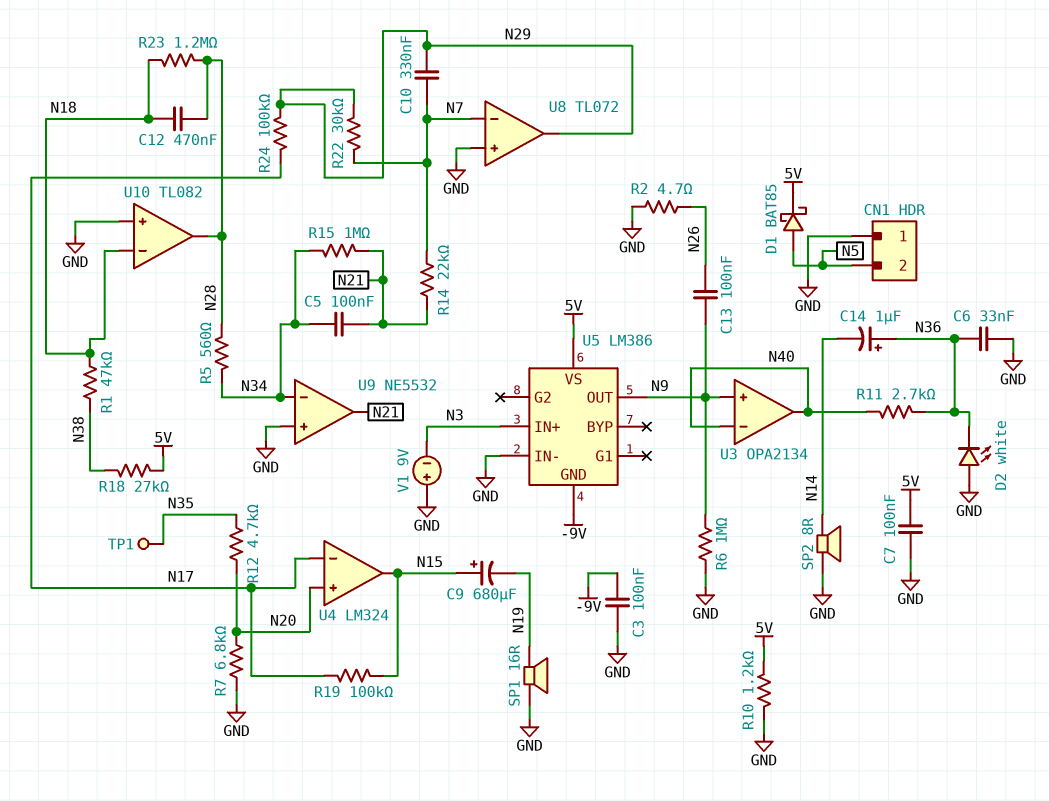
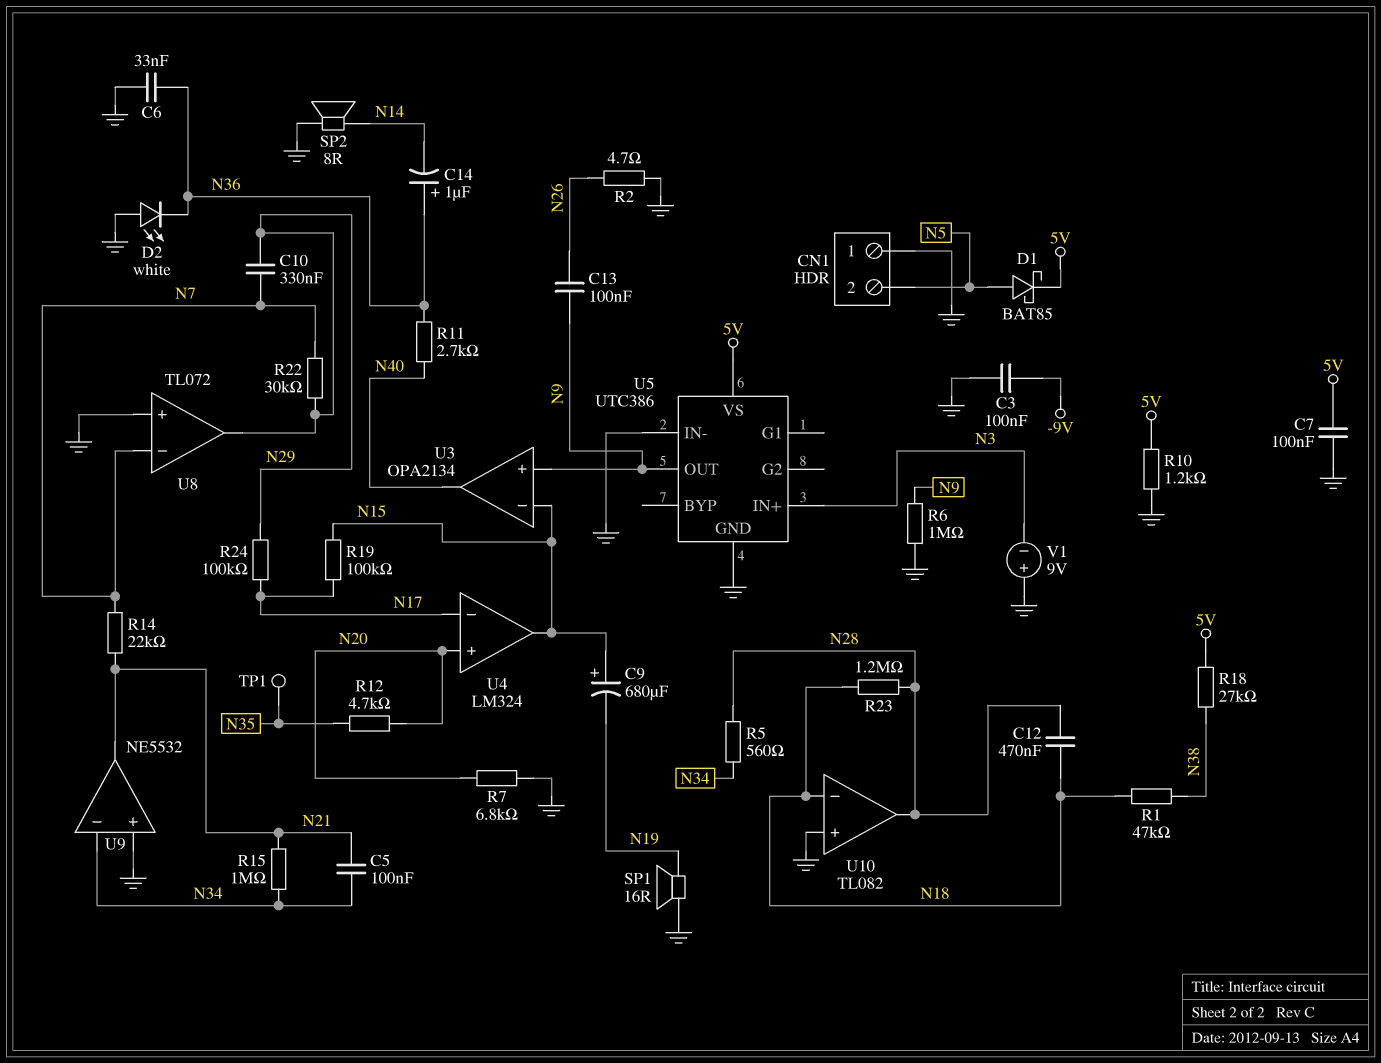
U3 pin in-: N40 -> N15
U5: LM386 -> UTC386
U5 pin GND: -9V -> GND

